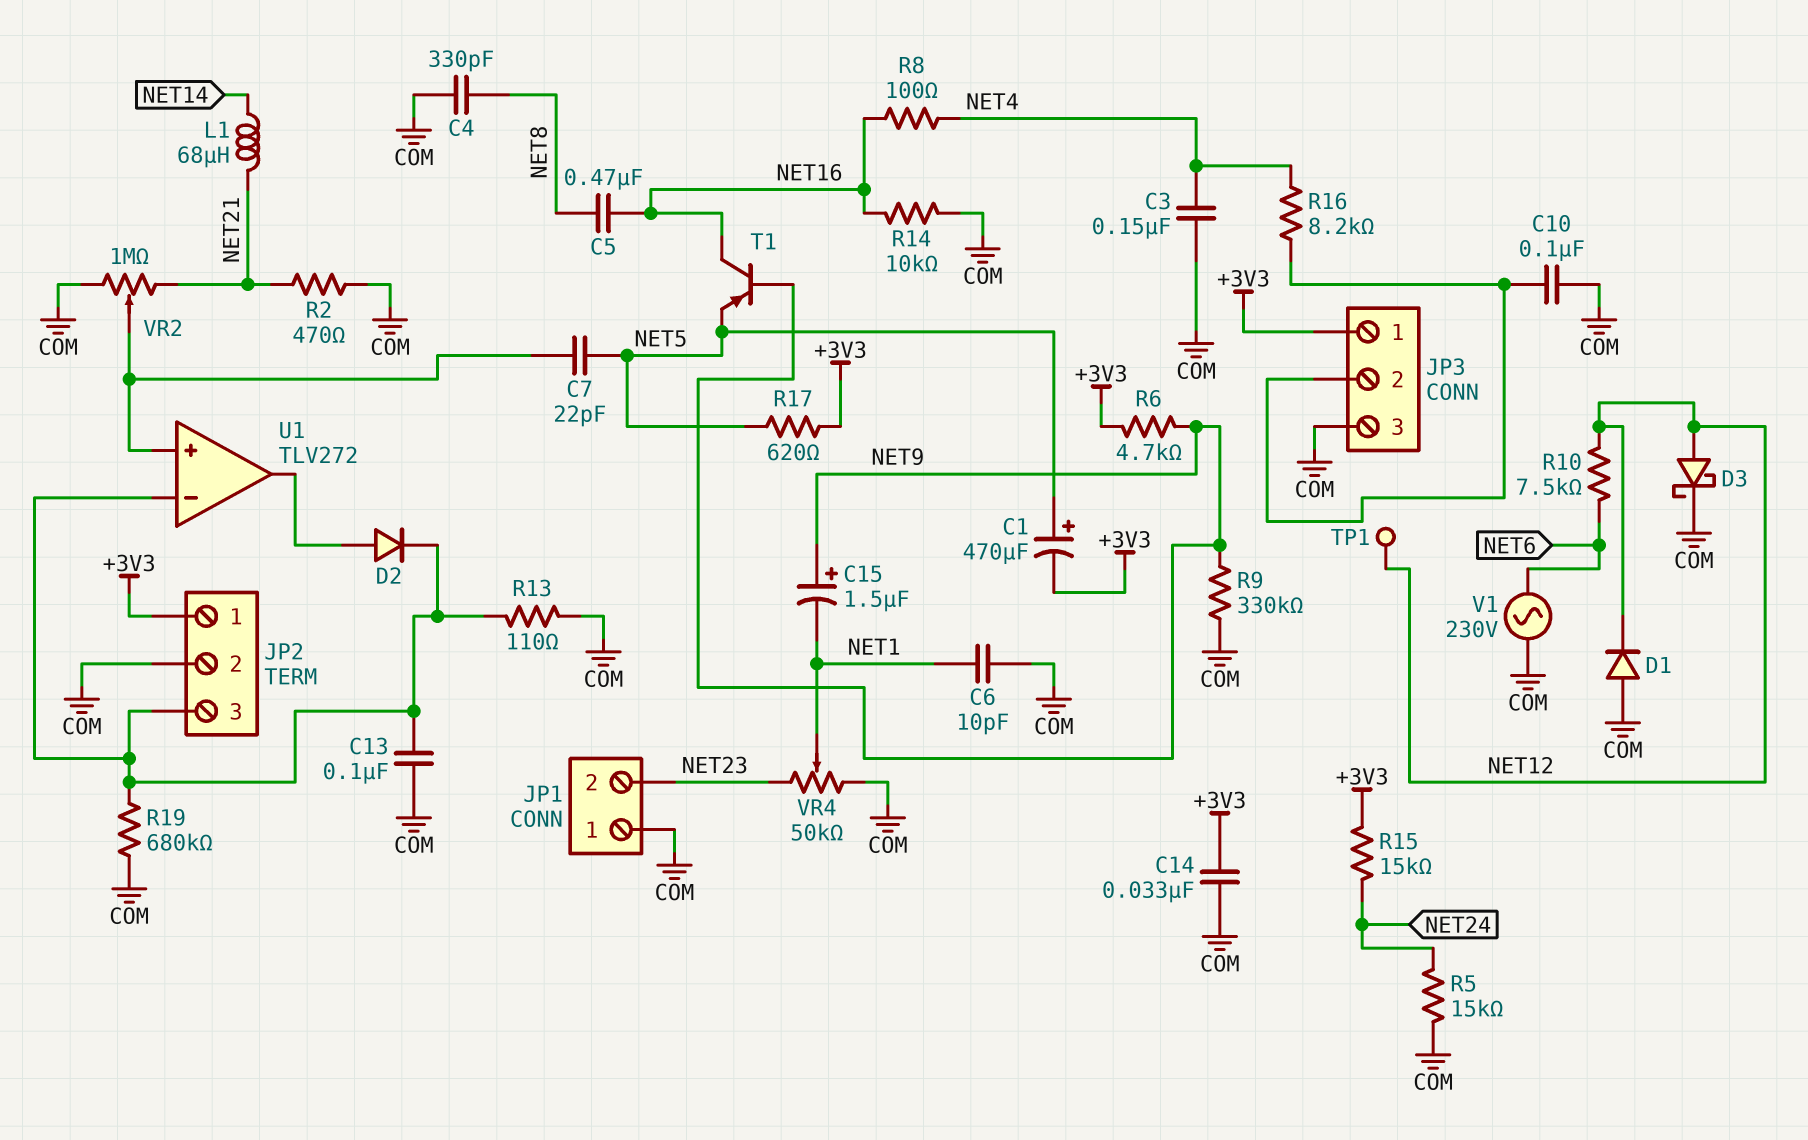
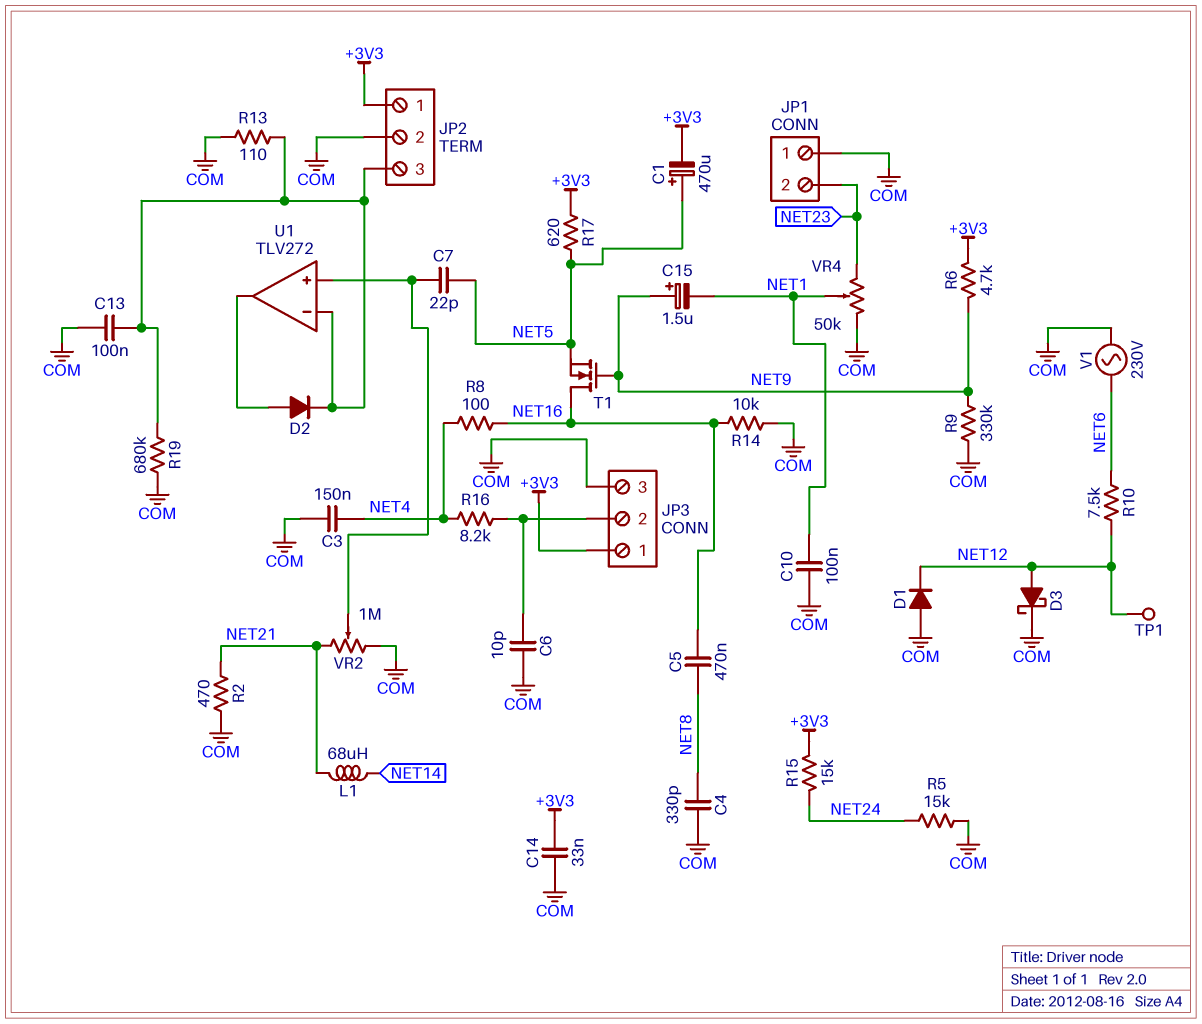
C6: 10pF (COM, NET1) -> 10pF (COM, JP3/2)
C10: 100nF (COM, JP3/2) -> 100nF (COM, NET1)
T1: PNP (B NET9, C NET16, E NET5) -> NMOS (G NET9, D NET16, S NET5)

